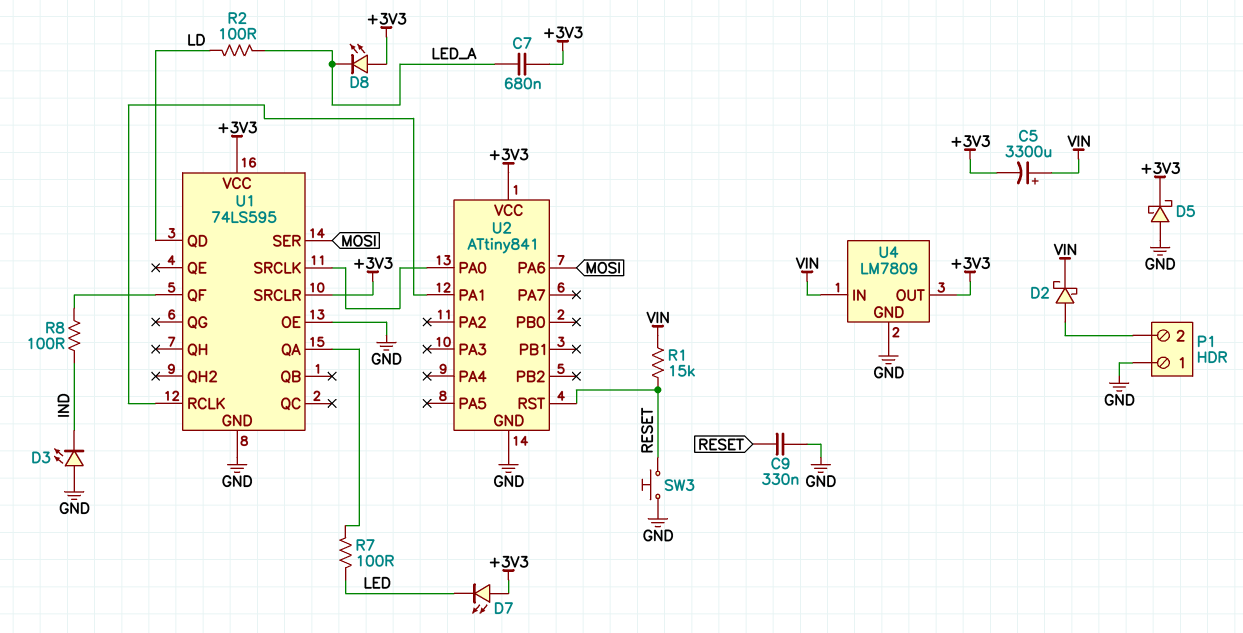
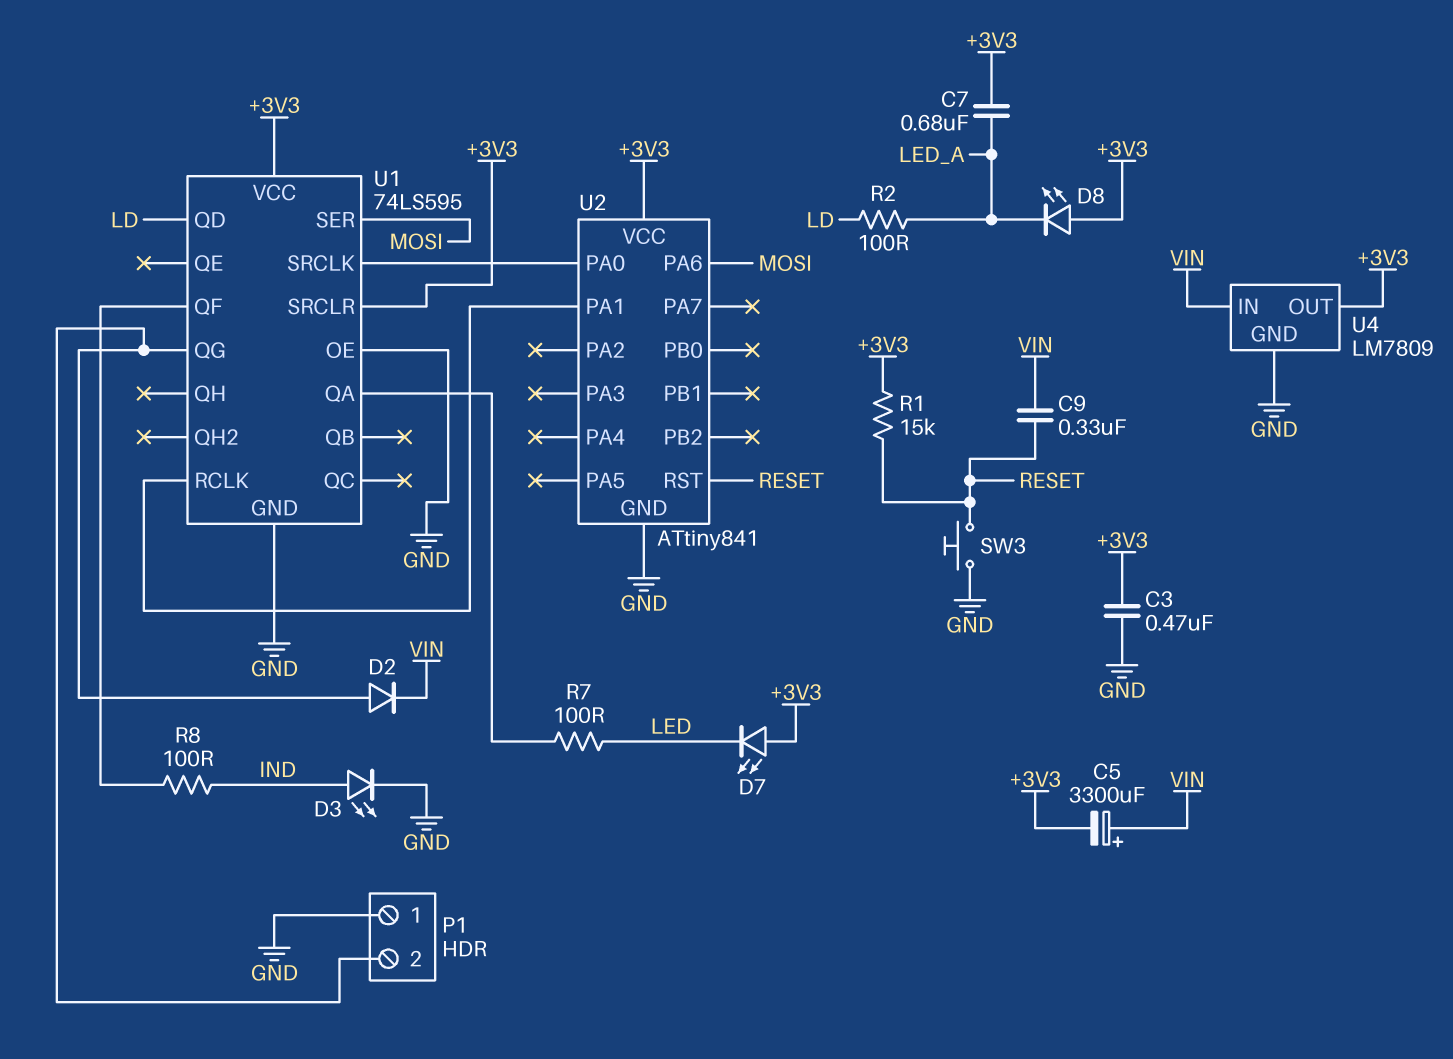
C3: none -> 470nF (+3V3, GND)
C9: 330nF (GND, RESET) -> 330nF (RESET, VIN)
D2: schottky (A P1/2, K VIN) -> diode (A P1/2, K VIN)
D3: LED (A GND, K IND) -> LED (A IND, K GND)
D5: schottky (A GND, K +3V3) -> none
R1: 15k (RESET, VIN) -> 15k (+3V3, RESET)
U1 pin QG: none -> P1/2

